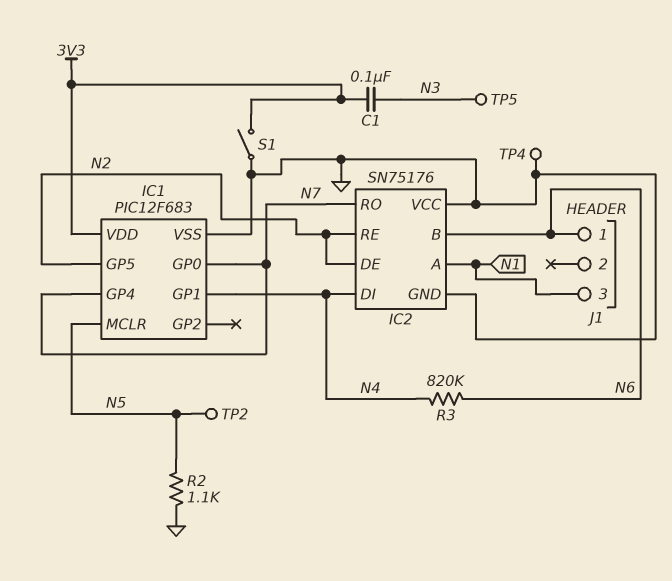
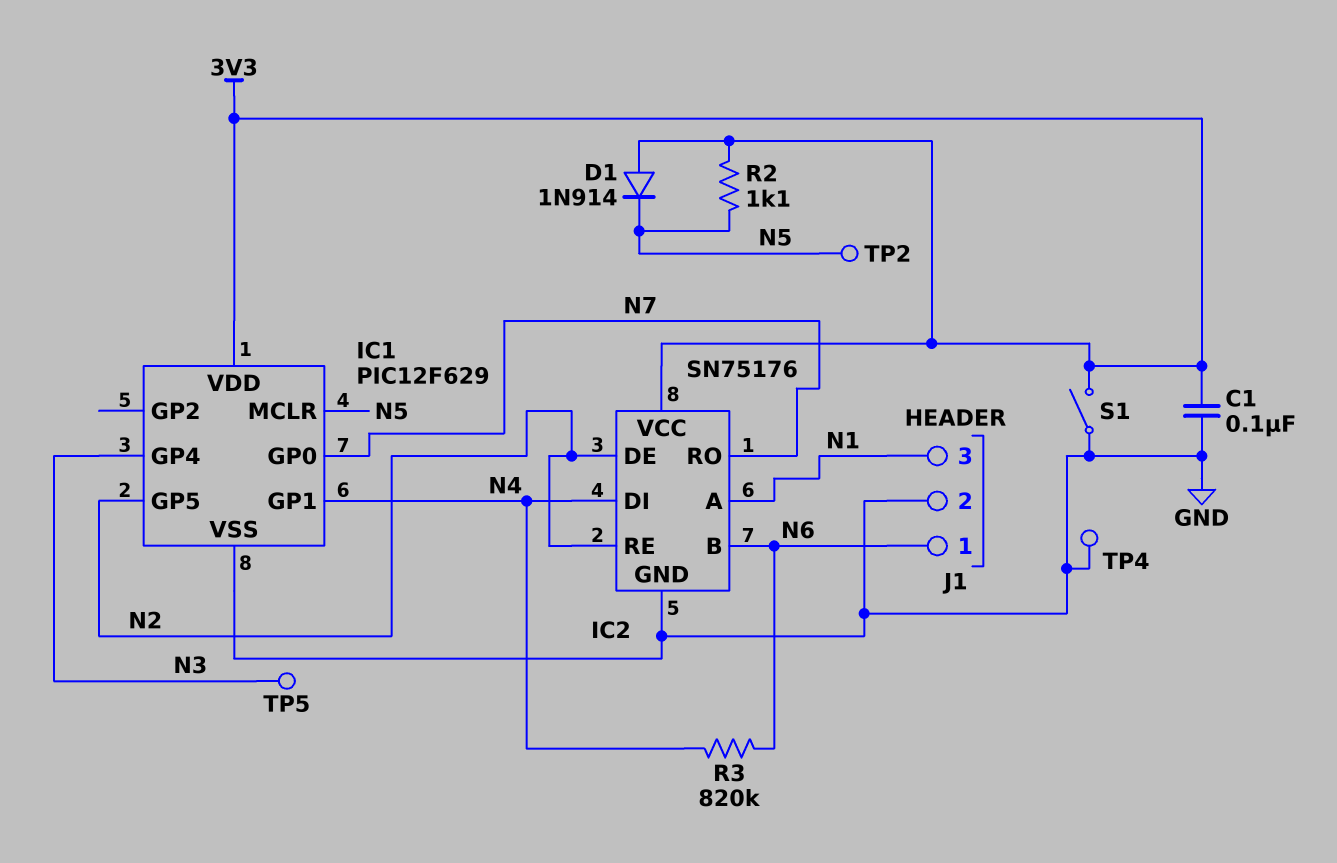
C1: 100nF (3V3, N3) -> 100nF (3V3, GND)
D1: none -> diode 1N914 (A 3V3, K N5)
IC1: PIC12F683 -> PIC12F629
IC1 pin GP4: N7 -> N3
IC2 pin VCC: GND -> 3V3
J1 pin 2: none -> GND
R2: 1.1k (GND, N5) -> 1.1k (3V3, N5)

